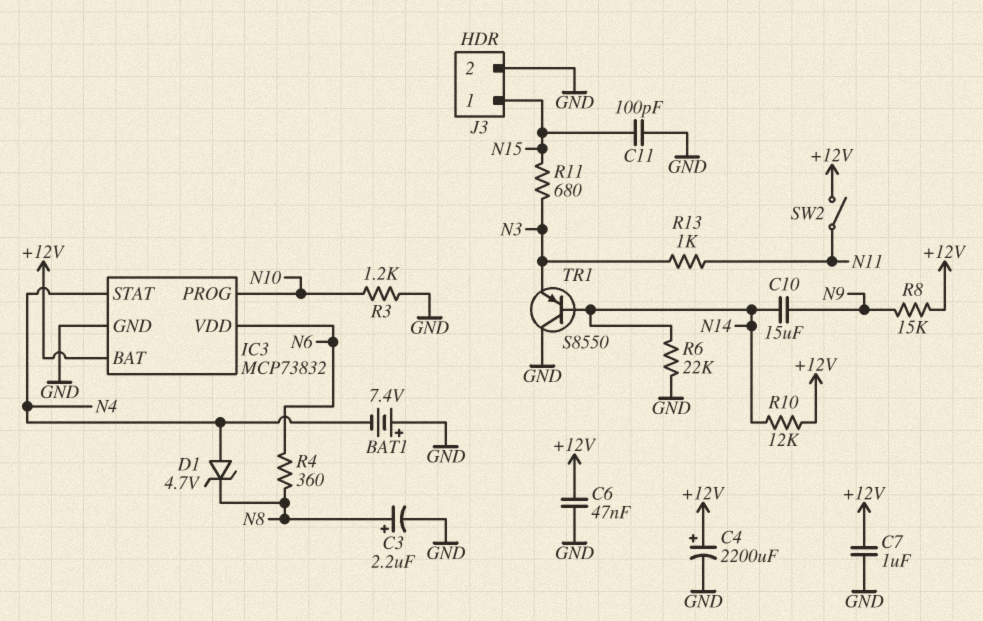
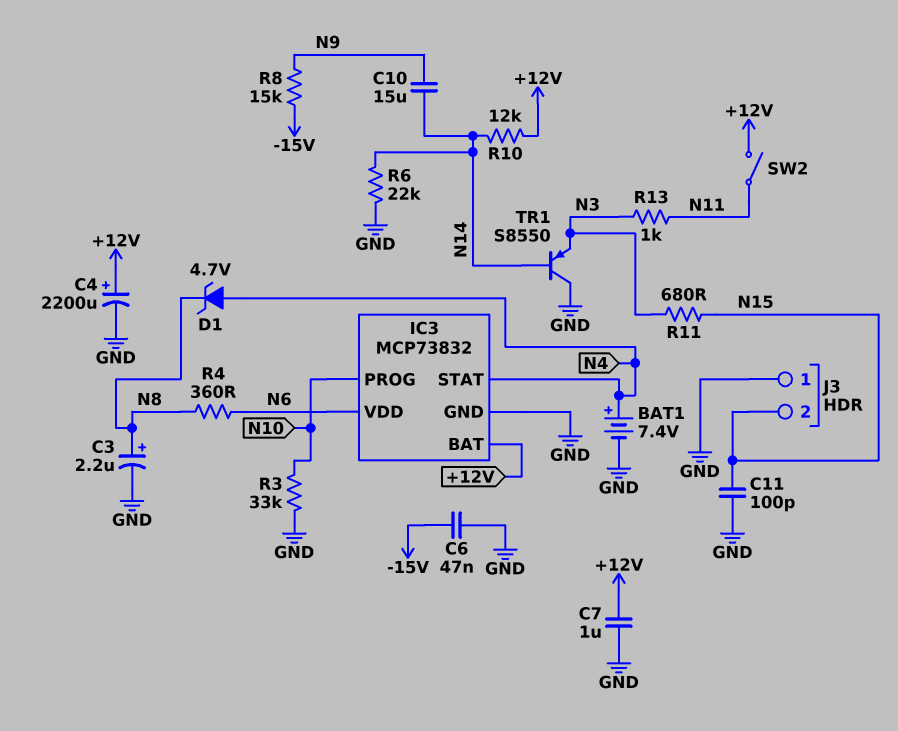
BAT1: 7.4V (plus GND, minus N4) -> 7.4V (plus N4, minus GND)
C6: 47nF (+12V, GND) -> 47nF (-15V, GND)
J3 pin 1: N15 -> GND
J3 pin 2: GND -> N15
R3: 1.2k (GND, N10) -> 33k (GND, N10)
R8: 15k (+12V, N9) -> 15k (-15V, N9)

